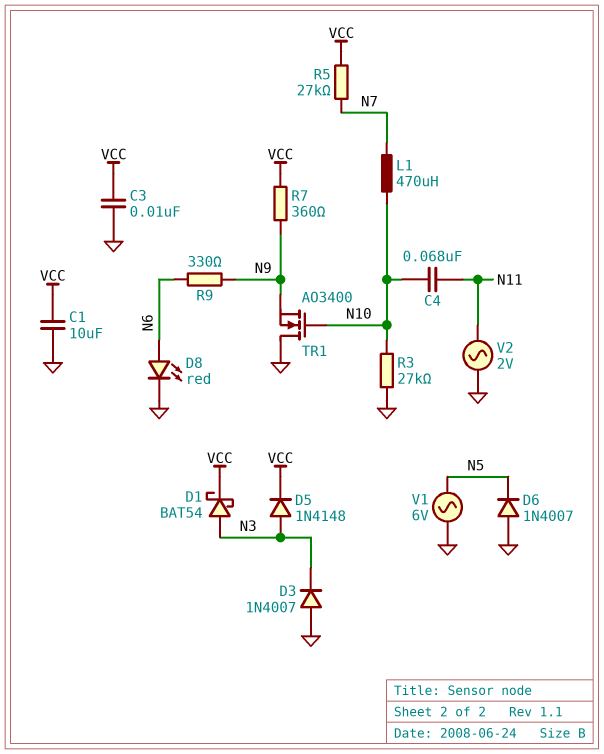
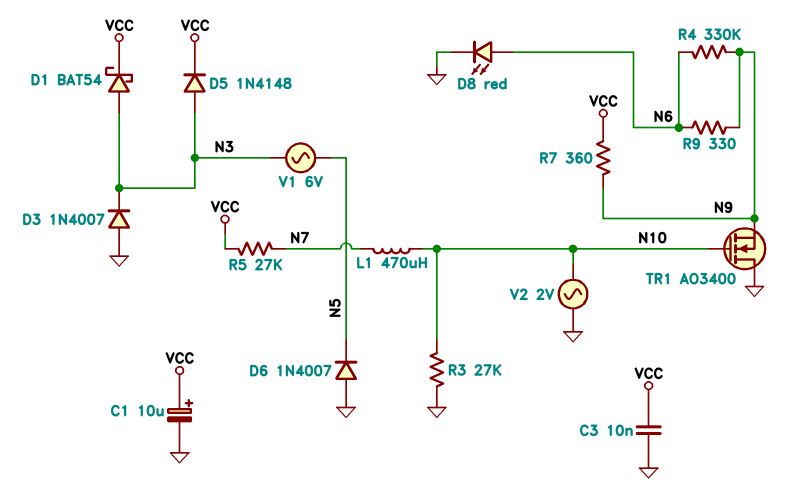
C1: 10uF (GND, VCC) -> 10uF (plus VCC, minus GND)
C4: 68nF (N10, N11) -> none
R4: none -> 330k (N6, N9)
V1: AC 6V (GND, N5) -> AC 6V (N3, N5)
V2: AC 2V (GND, N11) -> AC 2V (GND, N10)

